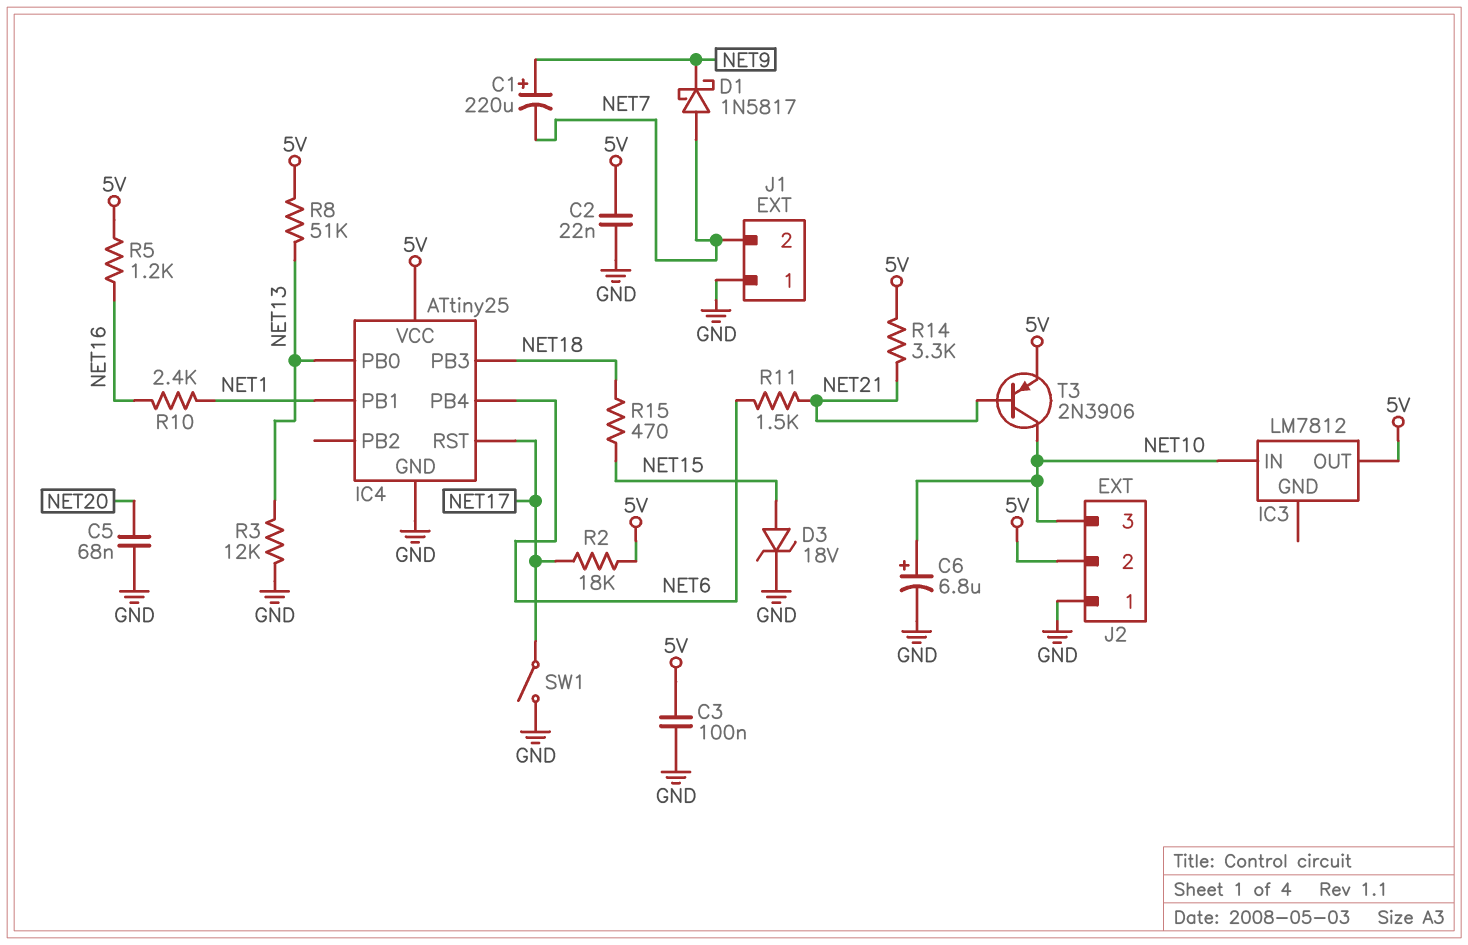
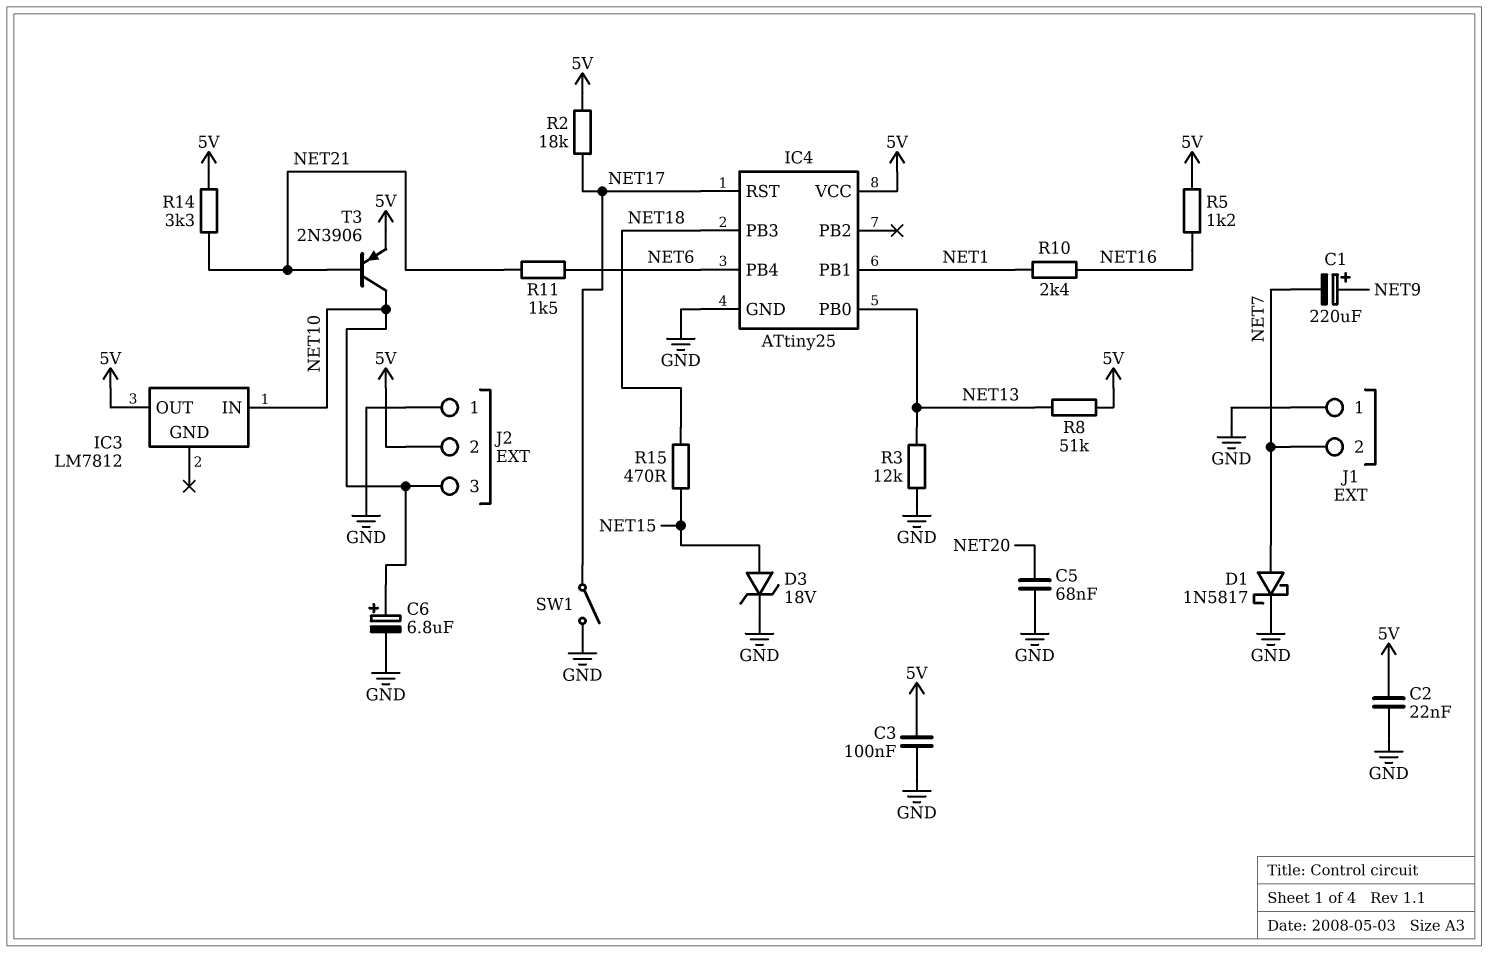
D1: schottky 1N5817 (A NET7, K NET9) -> schottky 1N5817 (A NET7, K GND)

